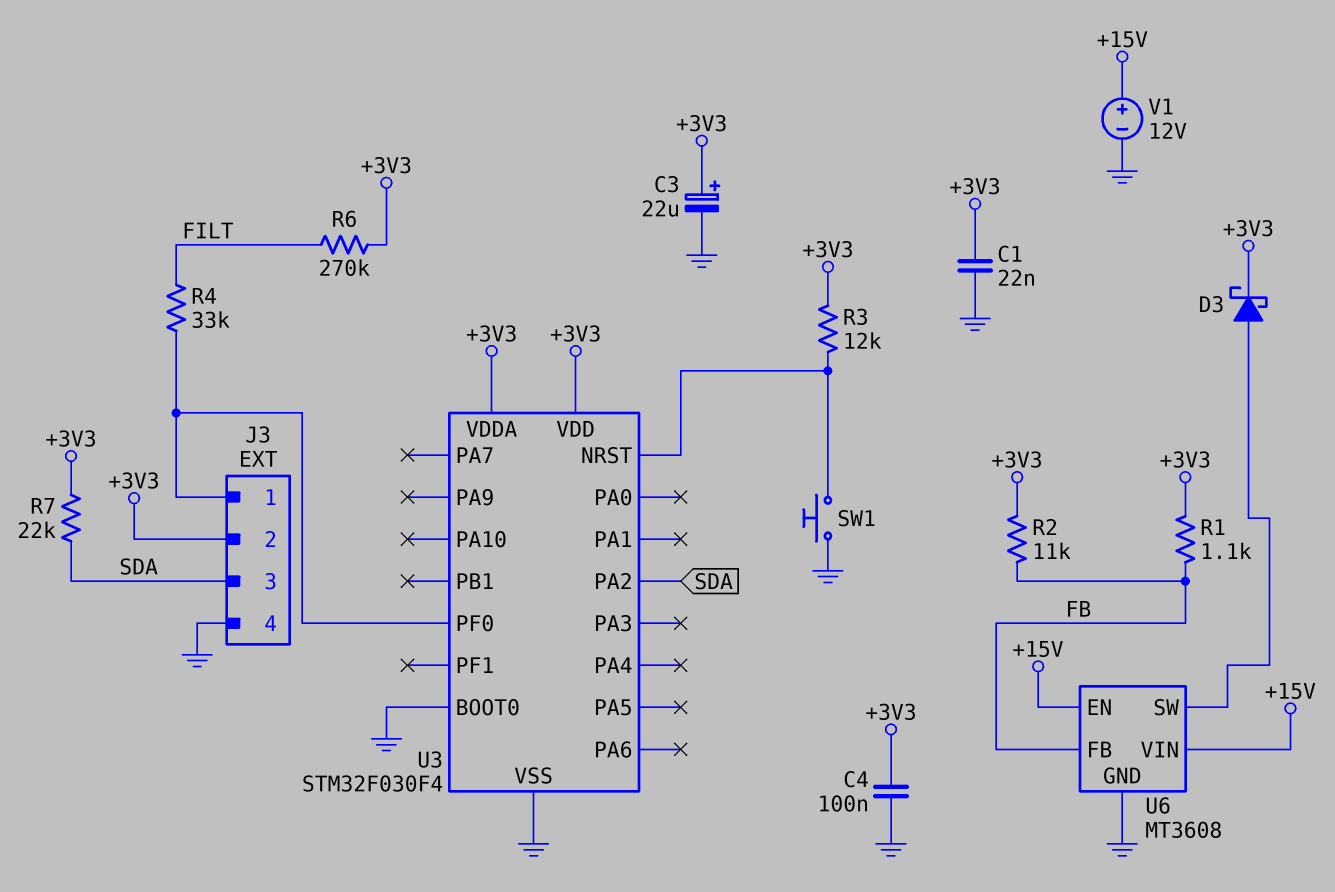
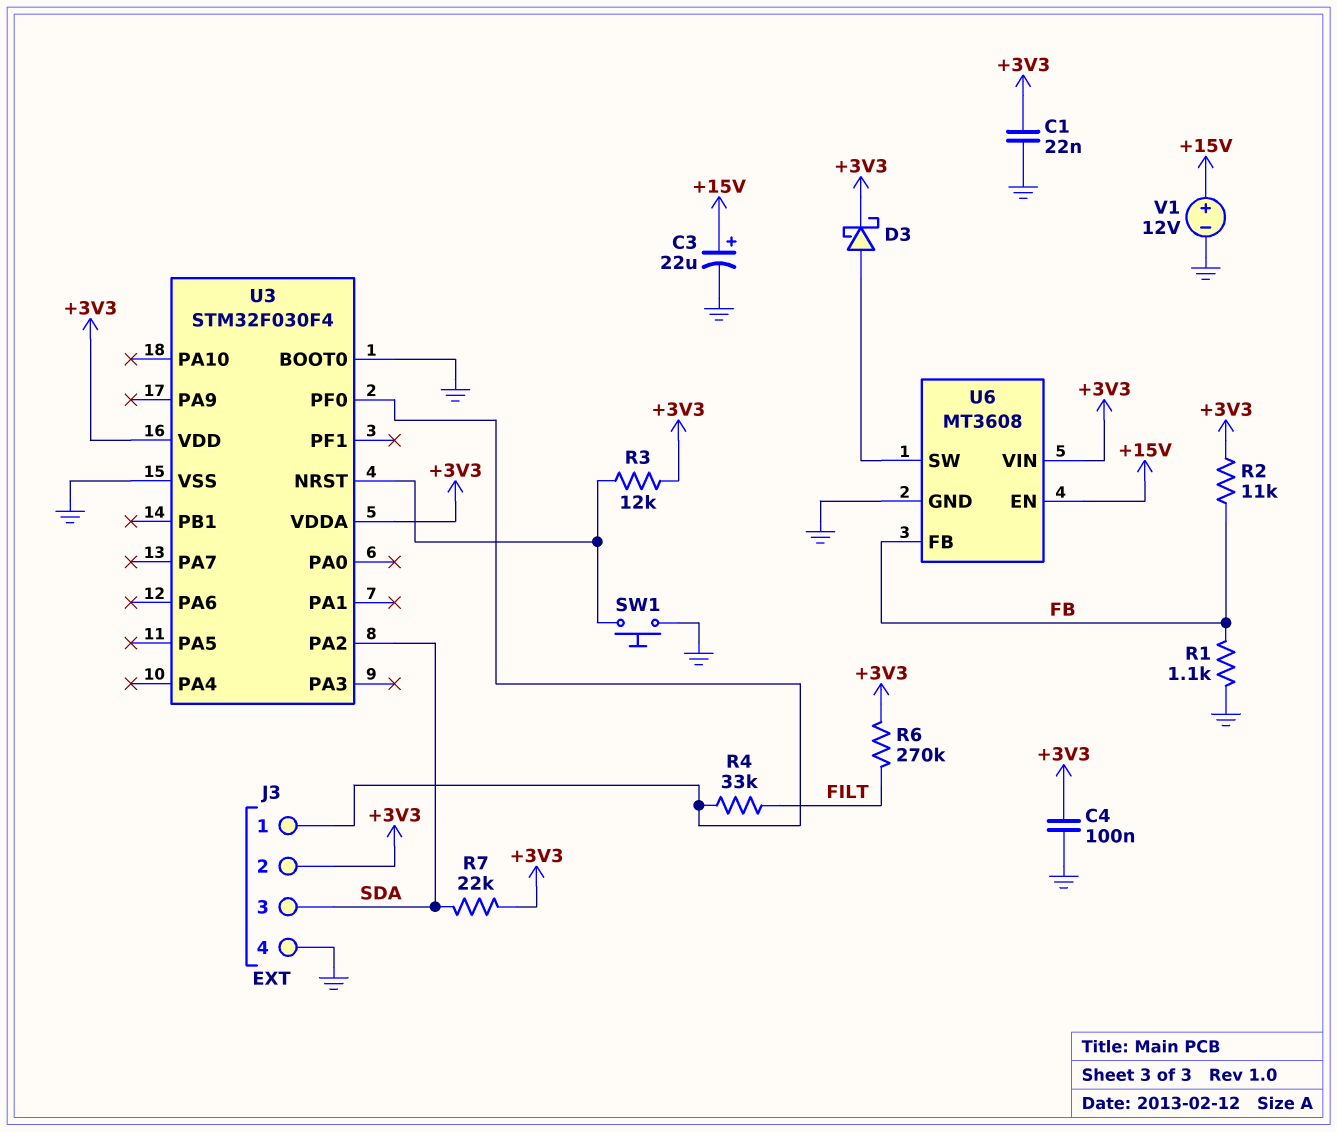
C3: 22uF (plus +3V3, minus GND) -> 22uF (plus +15V, minus GND)
R1: 1.1k (+3V3, FB) -> 1.1k (FB, GND)
U6 pin VIN: +15V -> +3V3

